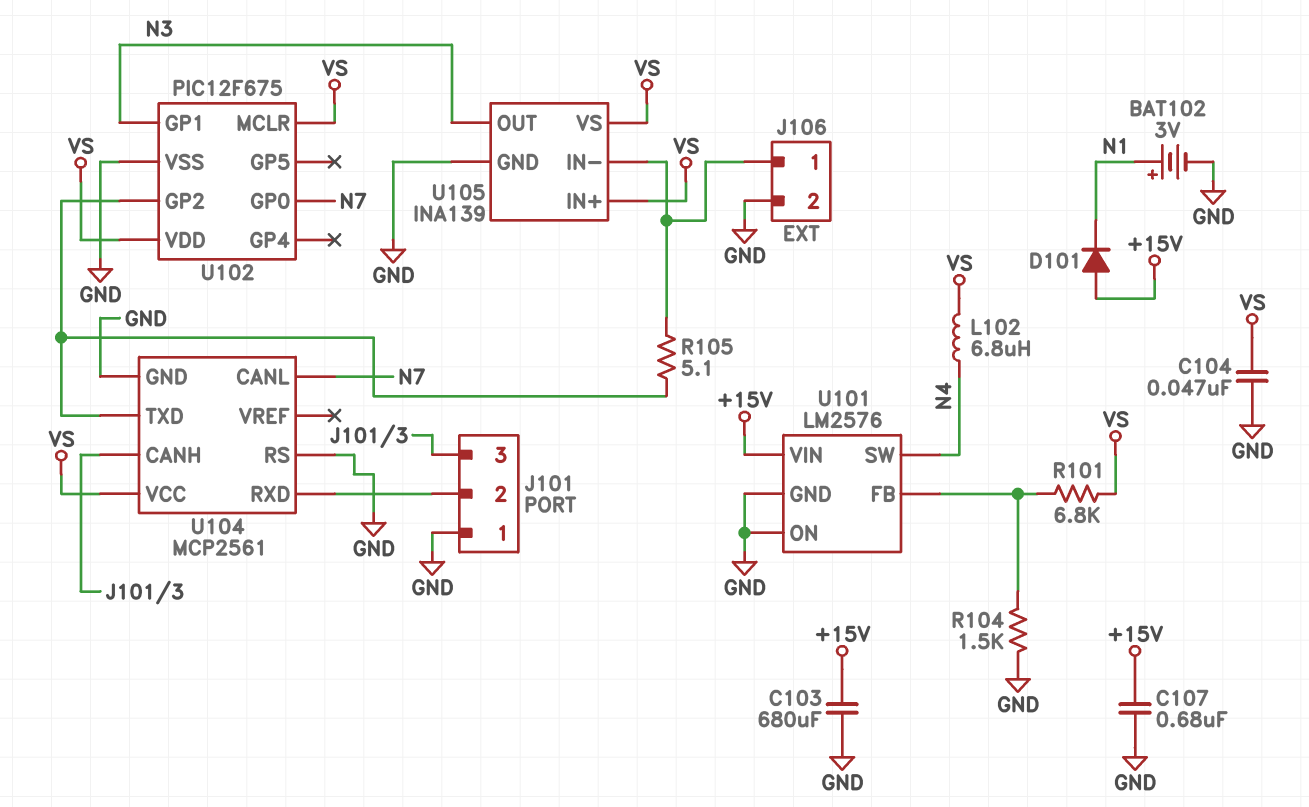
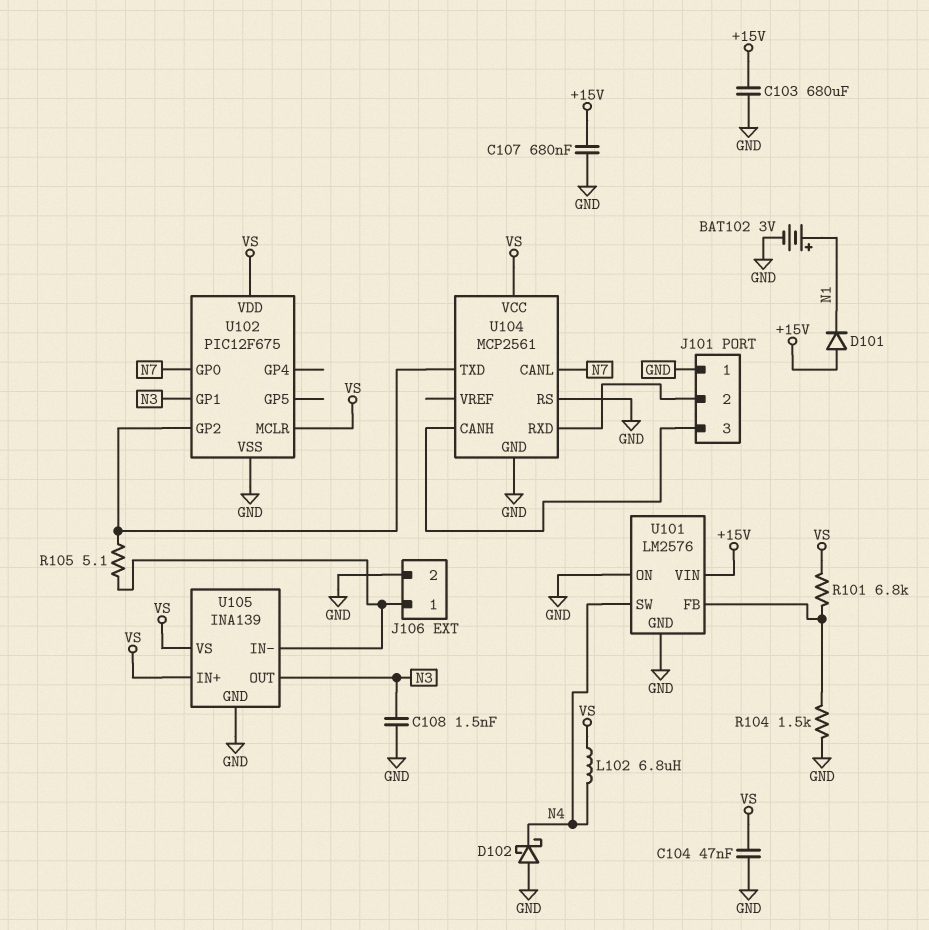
C108: none -> 1.5nF (GND, N3)
D102: none -> schottky (A GND, K N4)

